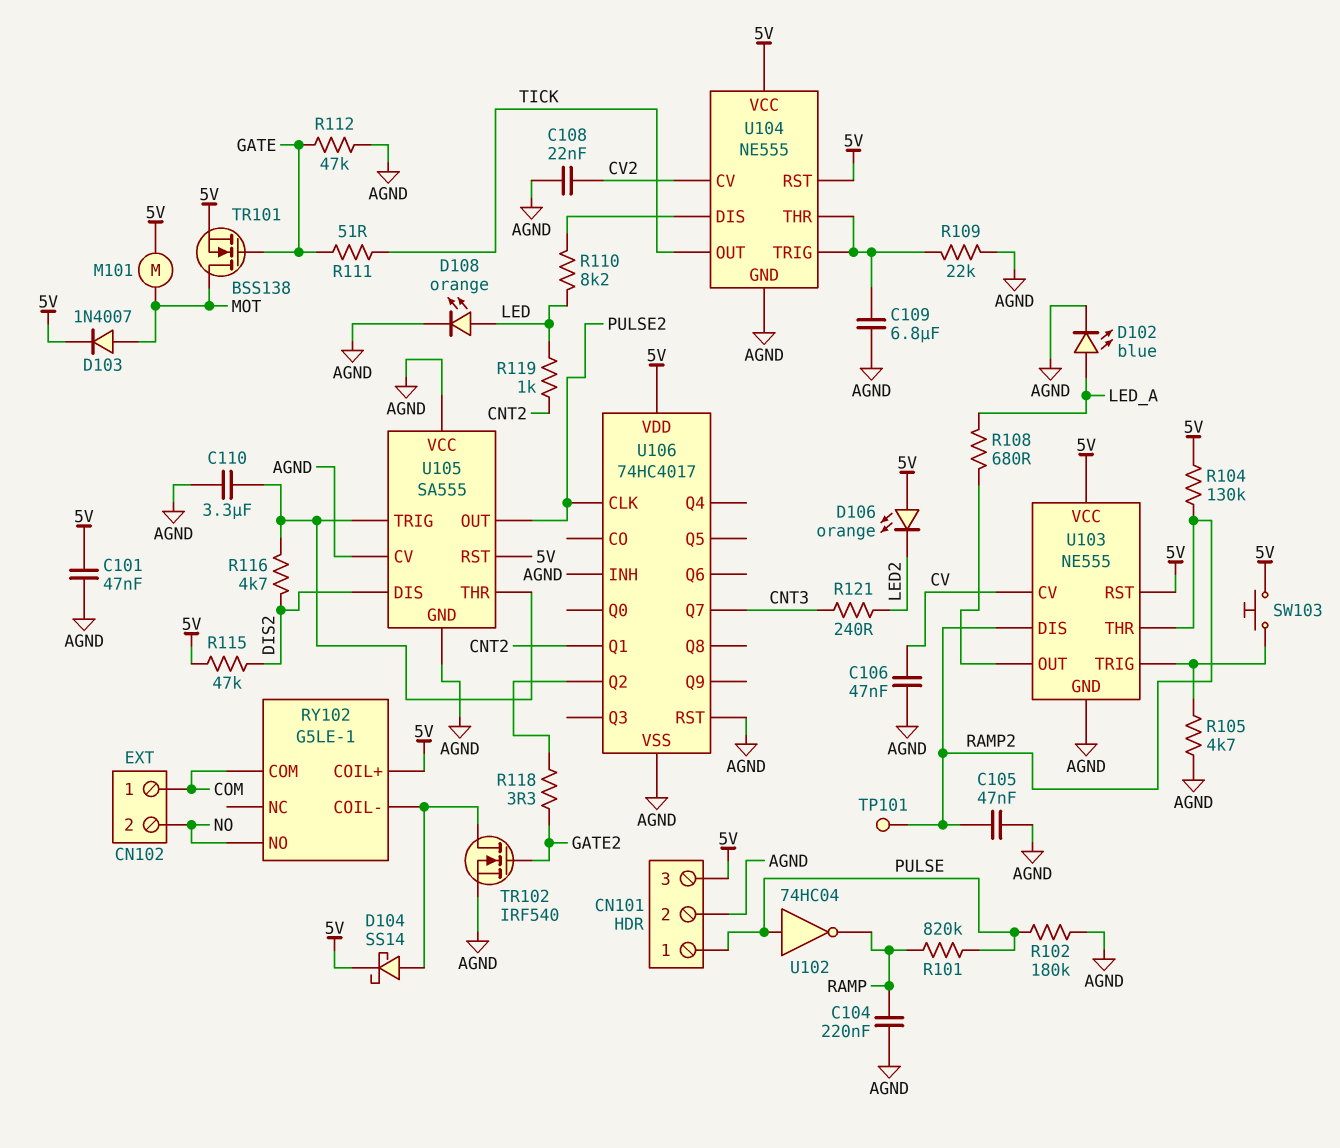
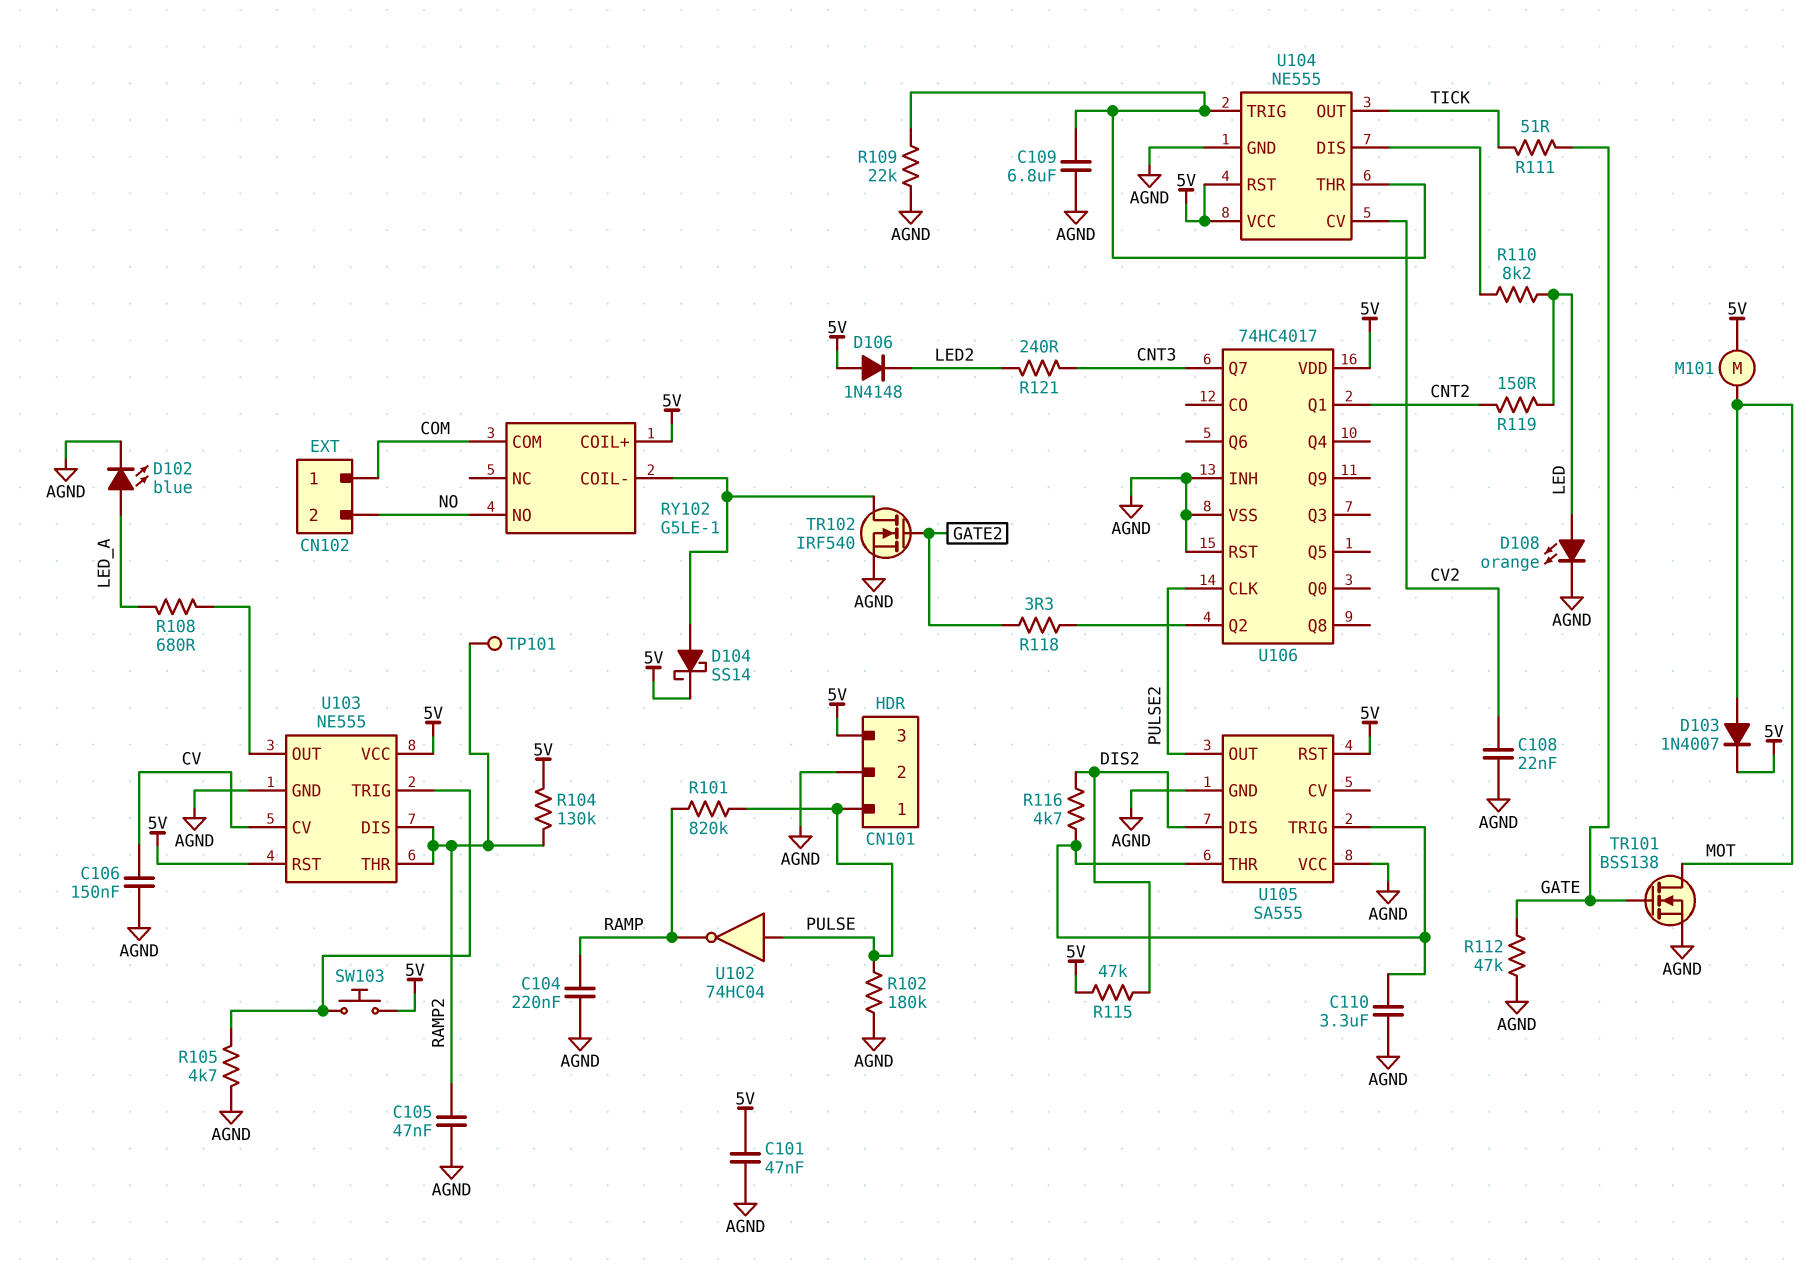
C106: 47nF (AGND, CV) -> 150nF (AGND, CV)
D106: LED orange (A 5V, K LED2) -> diode 1N4148 (A 5V, K LED2)
R119: 1k (CNT2, LED) -> 150 (CNT2, LED)
TR101: NMOS BSS138 (G GATE, D MOT, S 5V) -> NMOS BSS138 (G GATE, D MOT, S AGND)
U105 pin CV: AGND -> none

